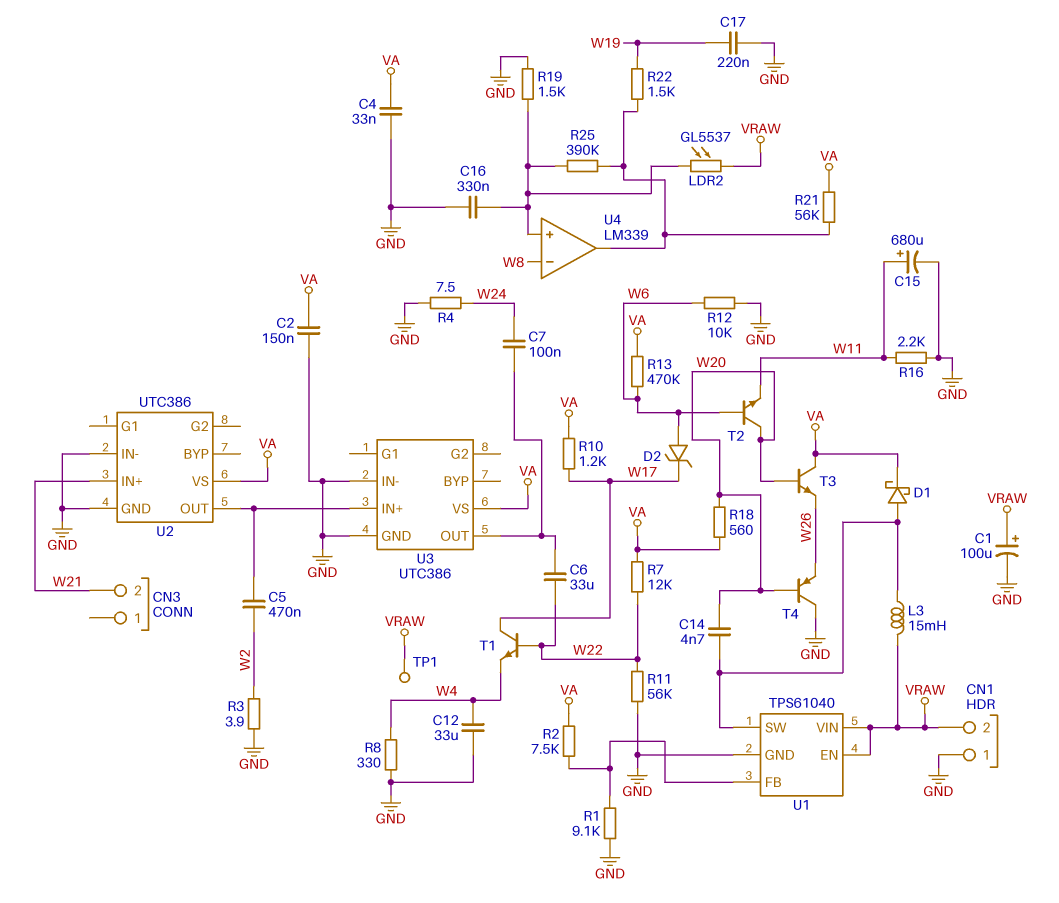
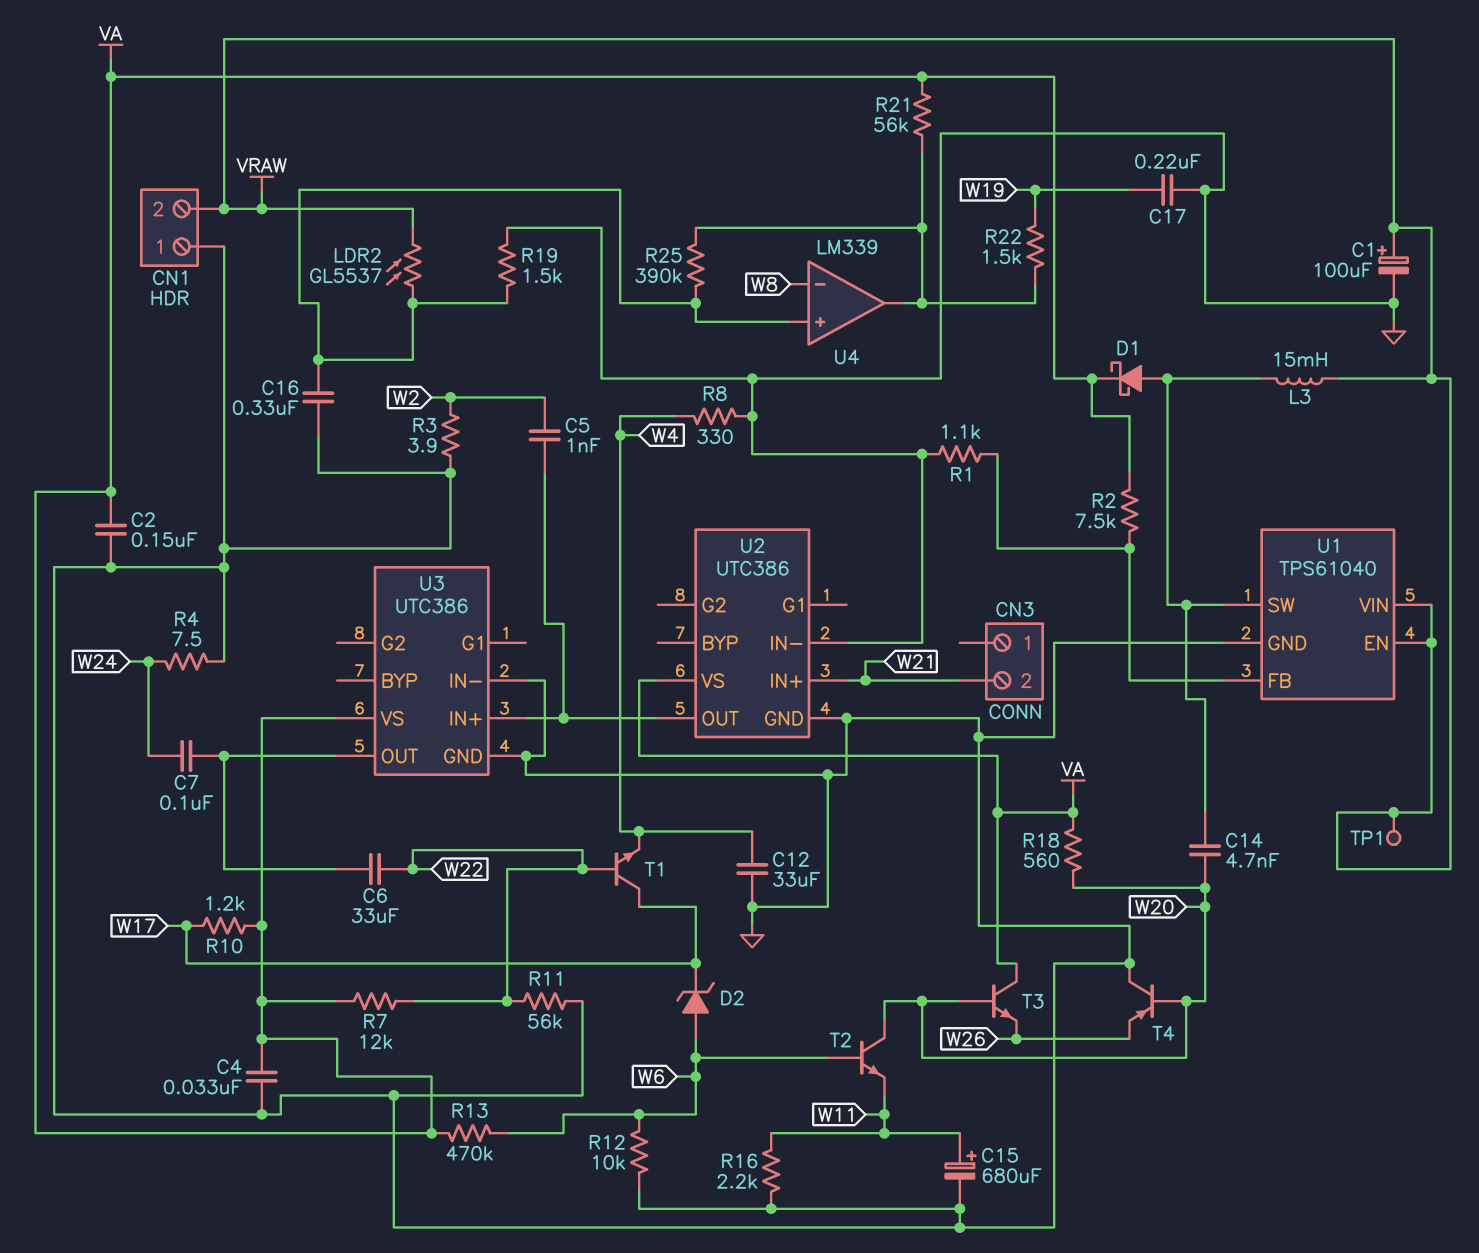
C5: 470nF (U2/OUT, W2) -> 1nF (U2/OUT, W2)
R1: 9.1k (GND, U1/FB) -> 1.1k (GND, U1/FB)

